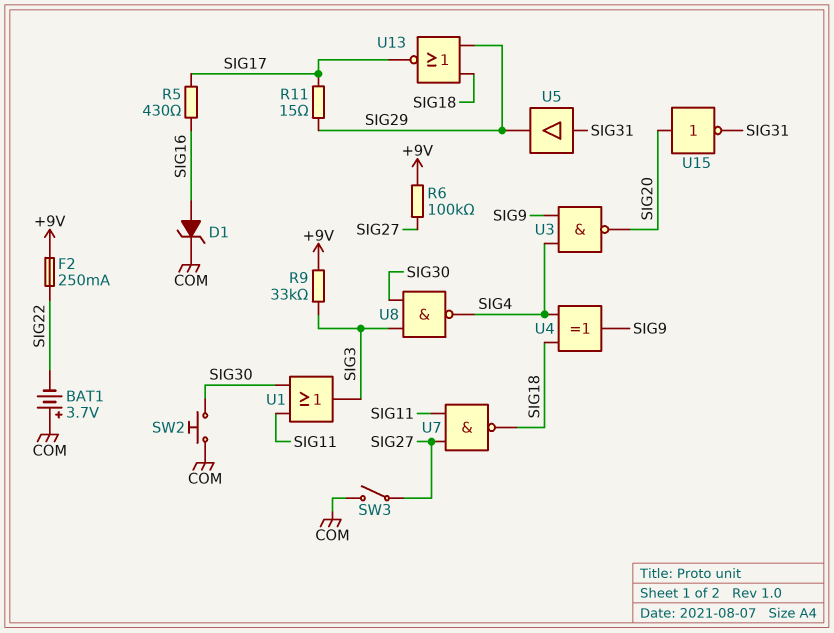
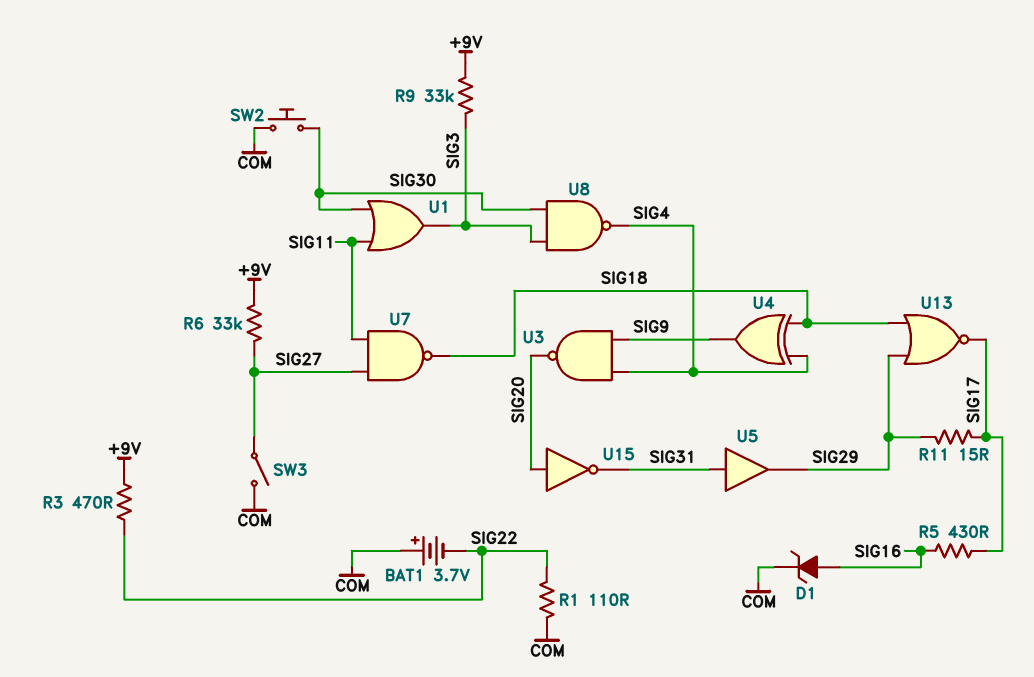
F2: 250mA (+9V, SIG22) -> none
R1: none -> 110 (COM, SIG22)
R3: none -> 470 (+9V, SIG22)
R6: 100k (+9V, SIG27) -> 33k (+9V, SIG27)

